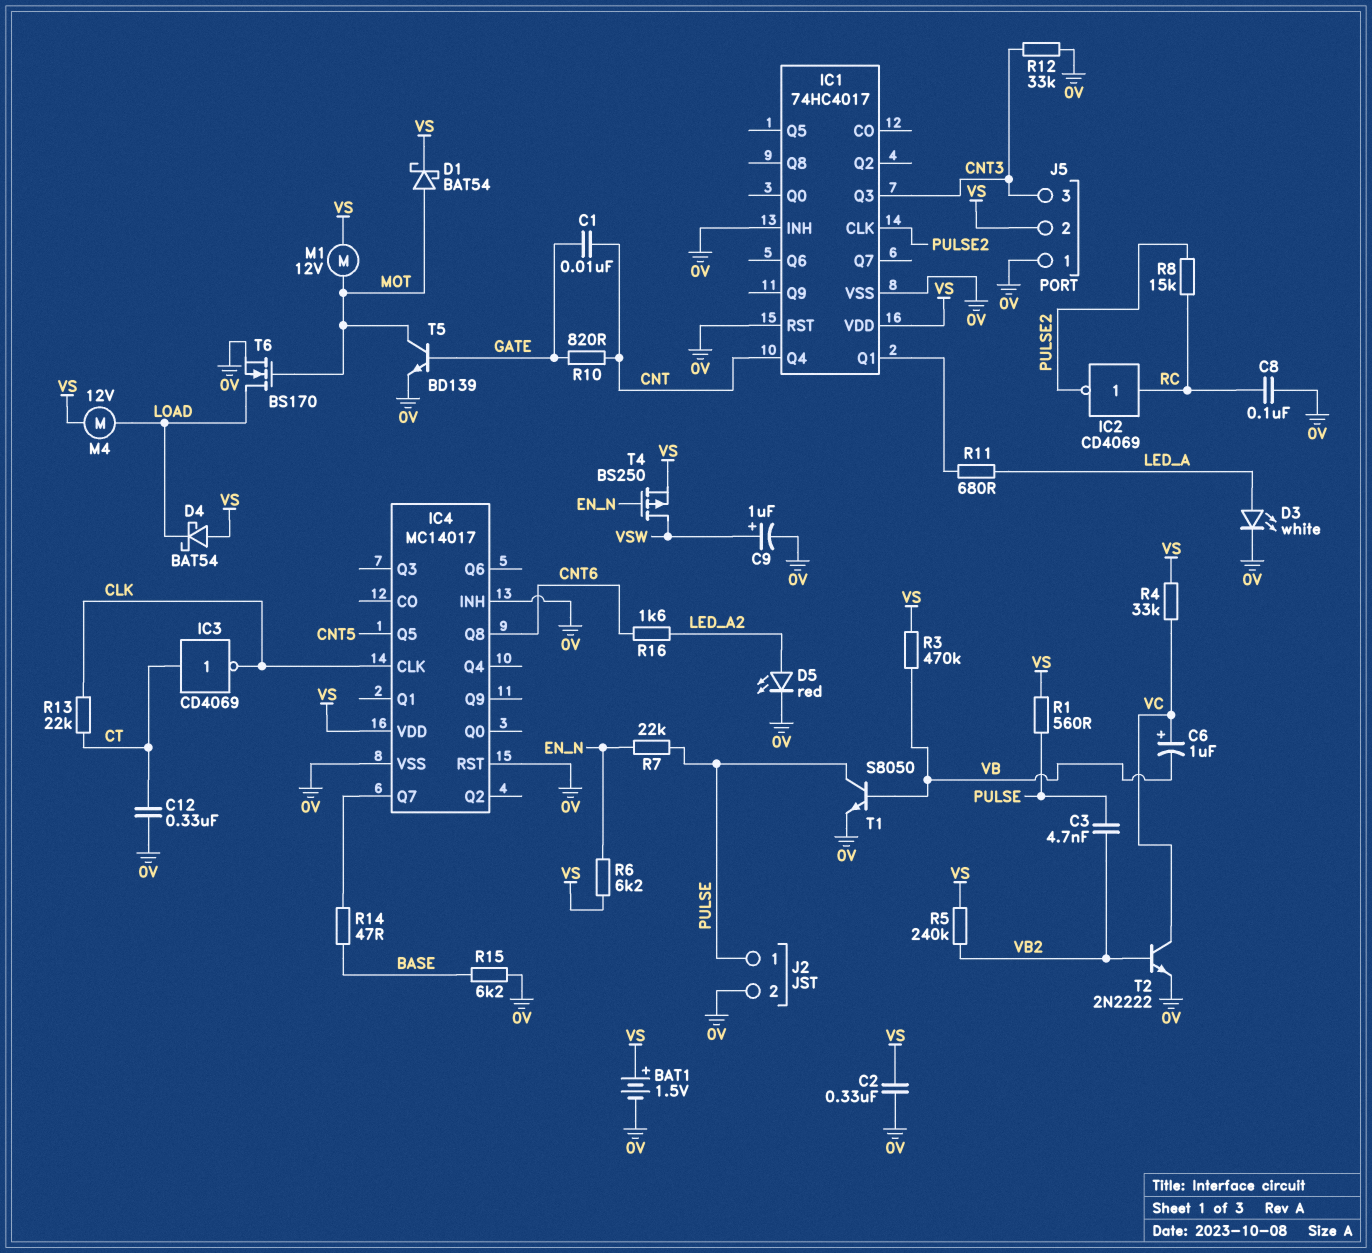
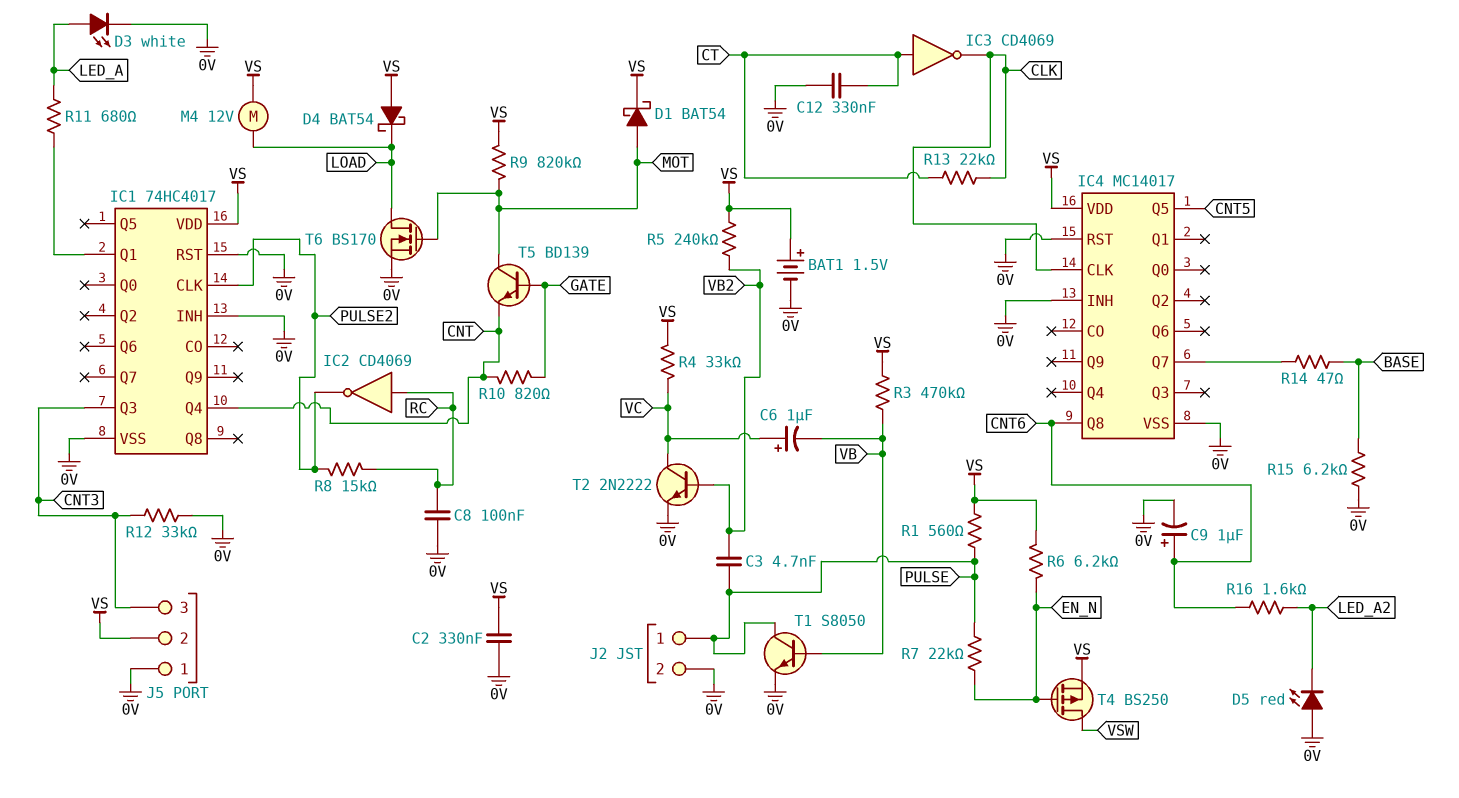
C1: 10nF (CNT, GATE) -> none
C9: 1uF (plus VSW, minus 0V) -> 1uF (plus CNT6, minus 0V)
D5: LED red (A LED_A2, K 0V) -> LED red (A 0V, K LED_A2)
M1: motor 12V (MOT, VS) -> none
R9: none -> 820k (MOT, VS)
T5: NPN BD139 (B GATE, C MOT, E 0V) -> NPN BD139 (B GATE, C MOT, E CNT)

